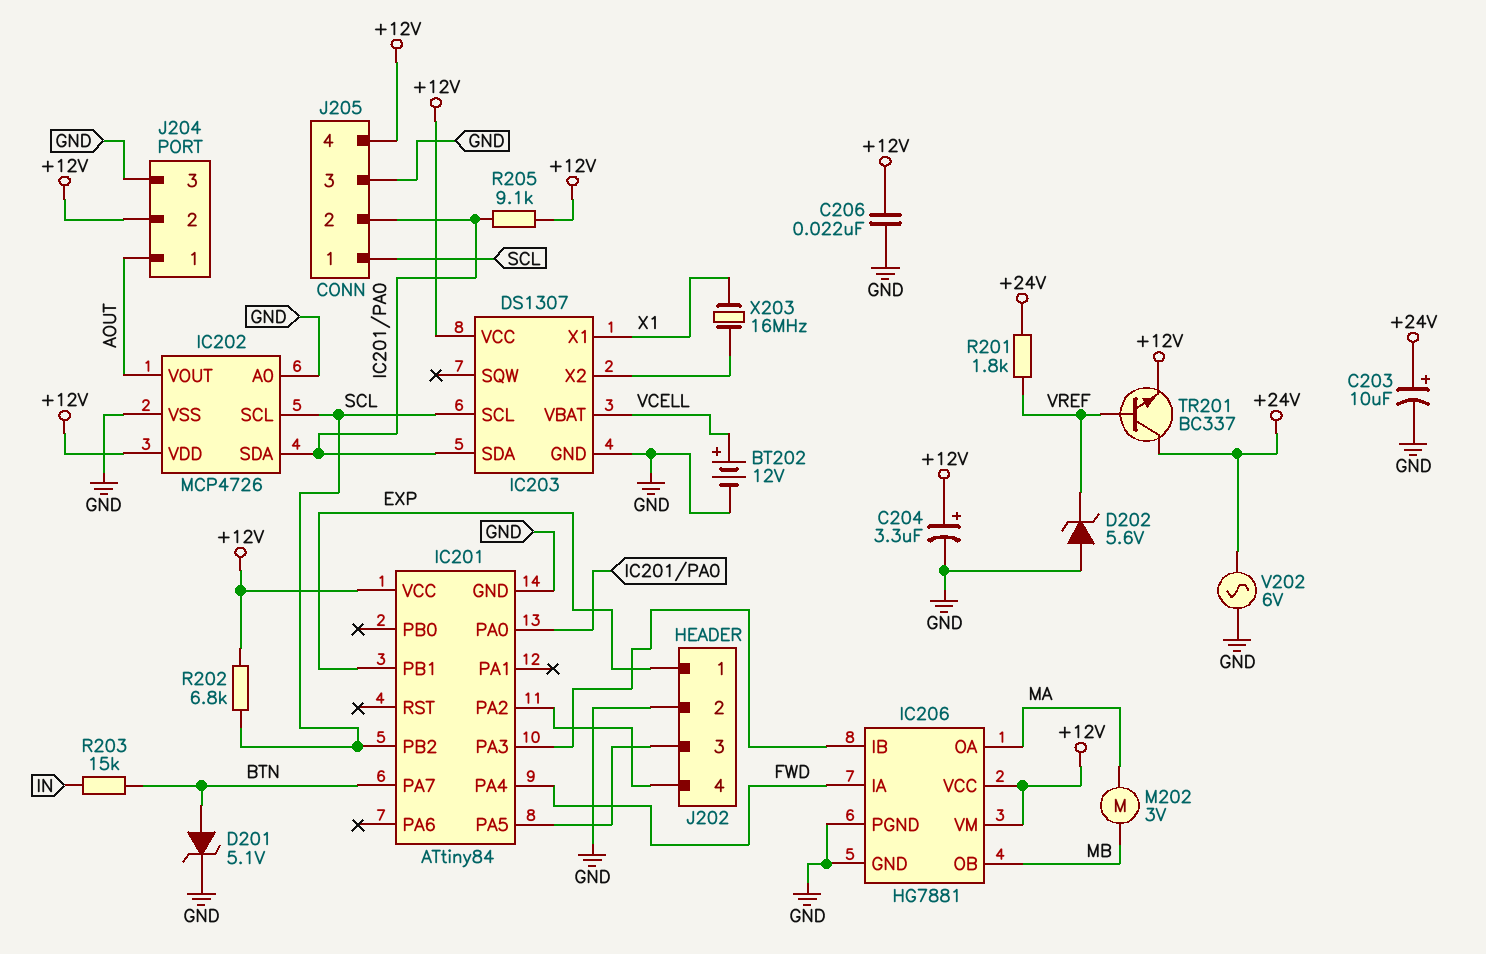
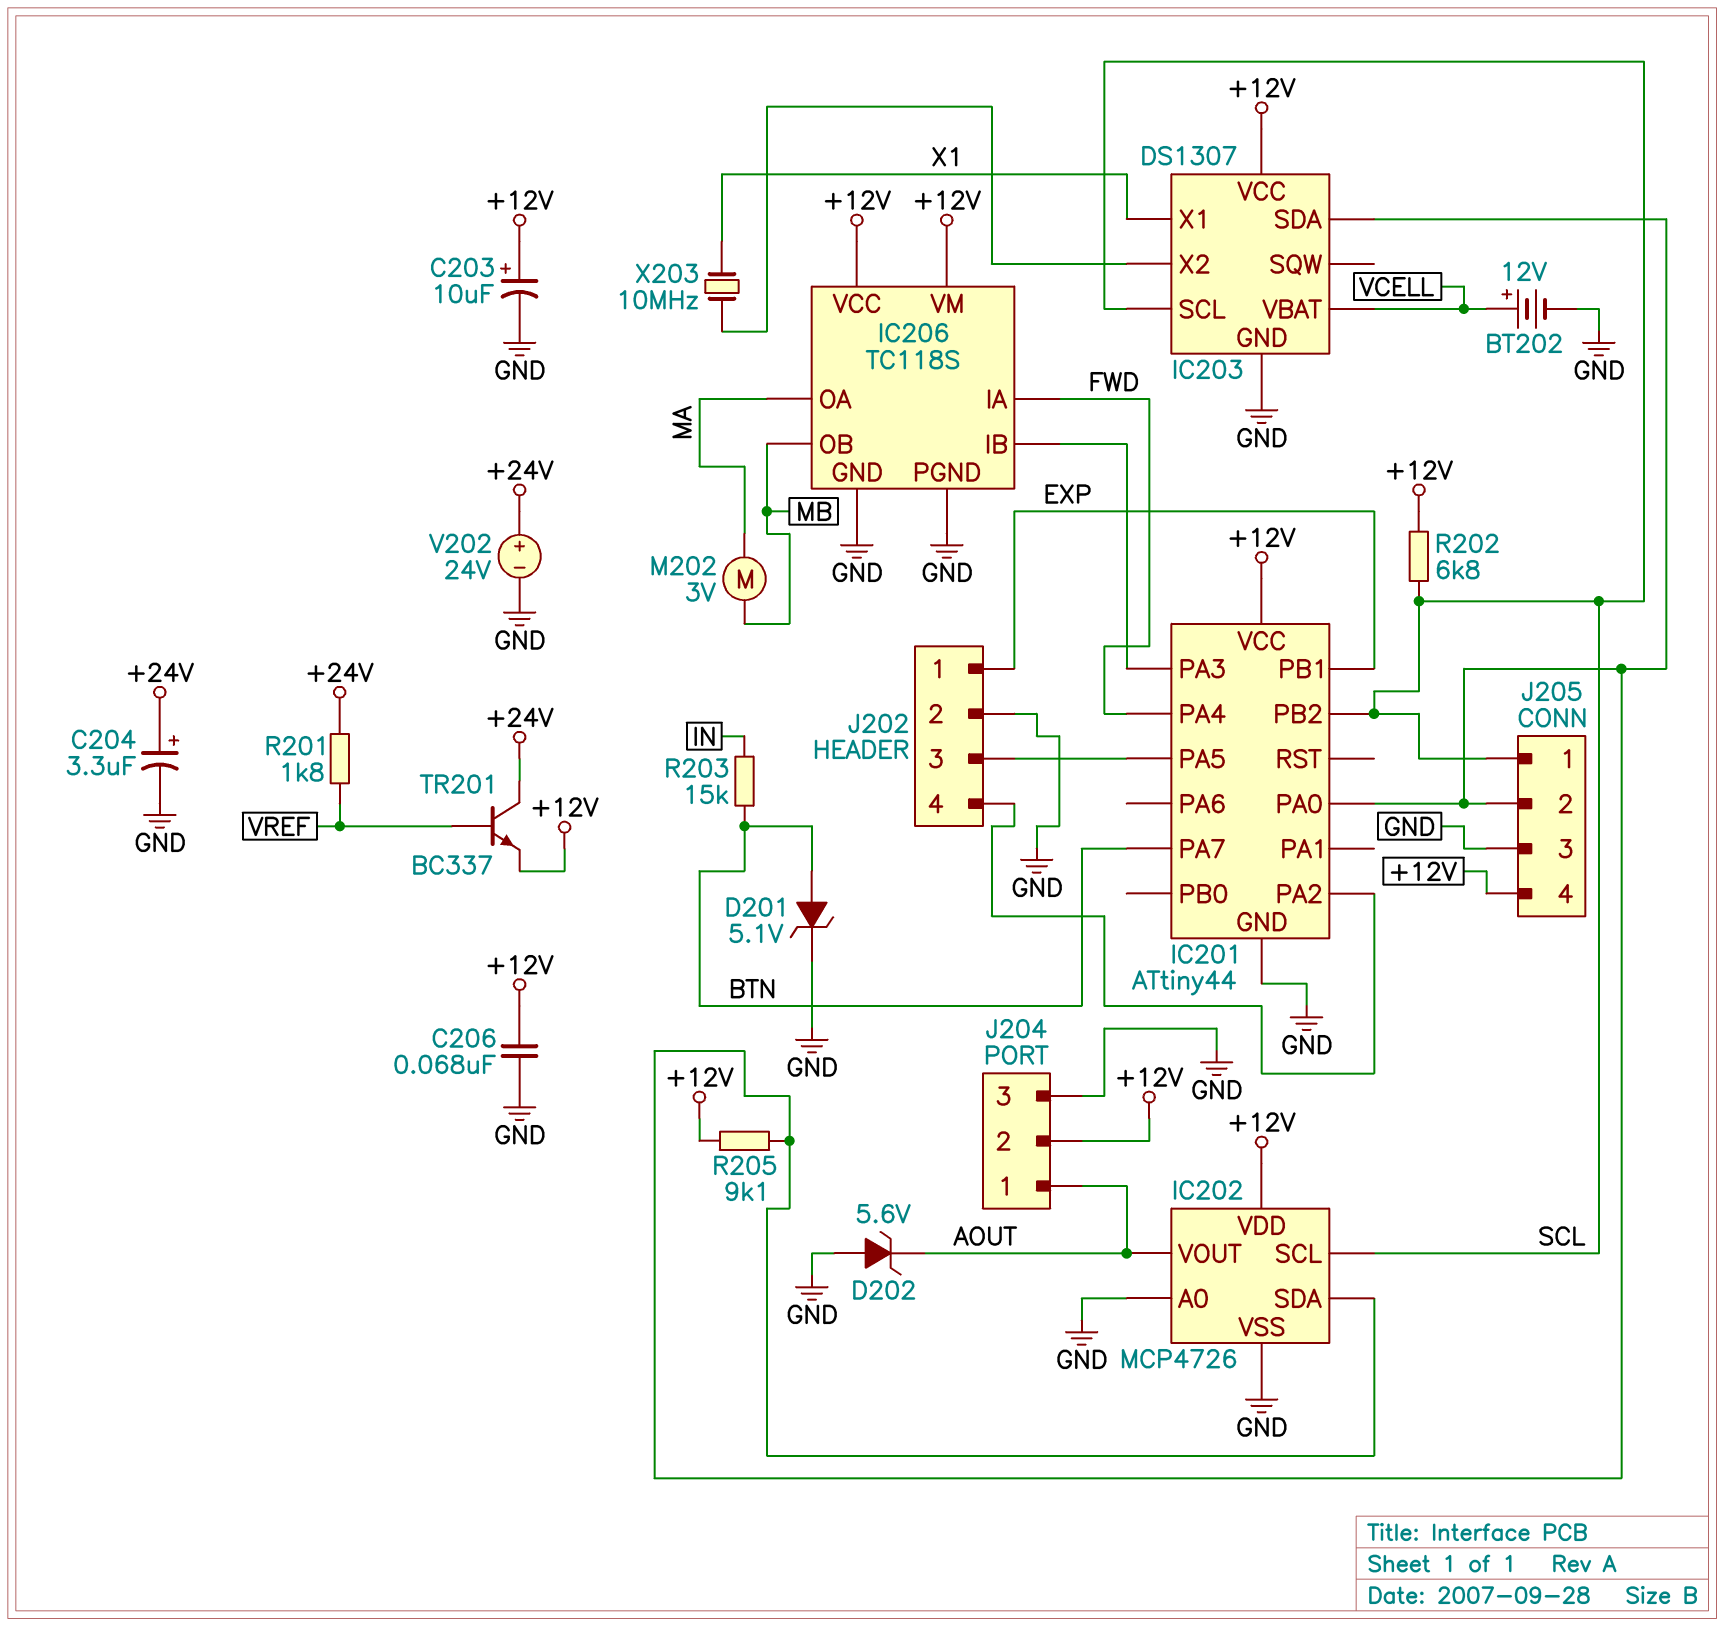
C203: 10uF (plus +24V, minus GND) -> 10uF (plus +12V, minus GND)
C204: 3.3uF (plus +12V, minus GND) -> 3.3uF (plus +24V, minus GND)
C206: 22nF (+12V, GND) -> 68nF (+12V, GND)
D202: zener 5.6V (A GND, K VREF) -> zener 5.6V (A GND, K AOUT)
IC201: ATtiny84 -> ATtiny44
IC206: HG7881 -> TC118S
V202: AC 6V (+24V, GND) -> 24V (plus +24V, minus GND)
X203: 16MHz (IC203/X2, X1) -> 10MHz (IC203/X2, X1)

